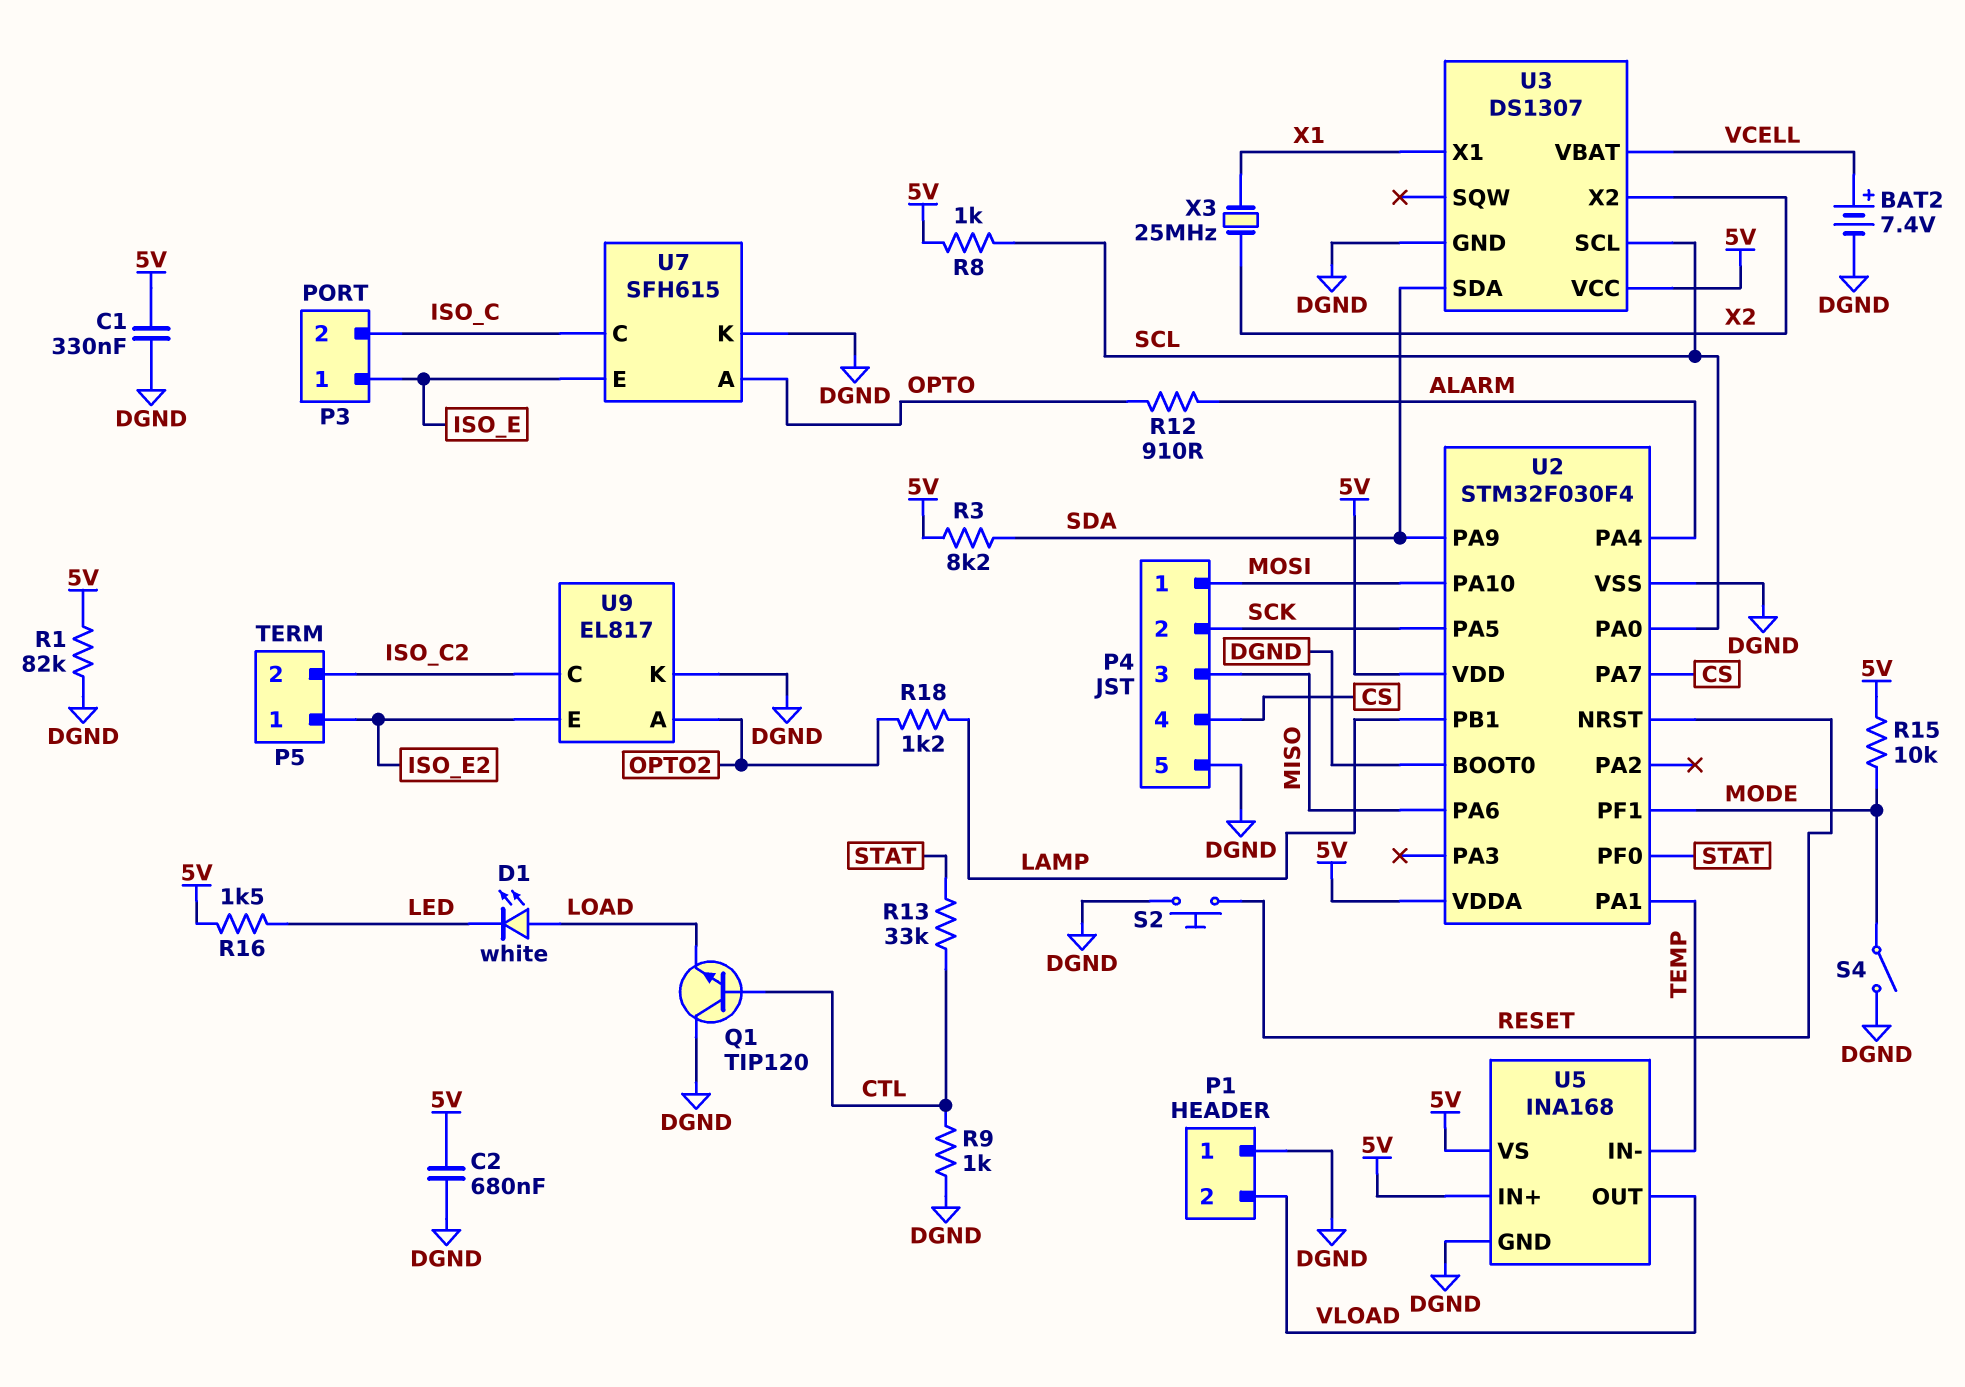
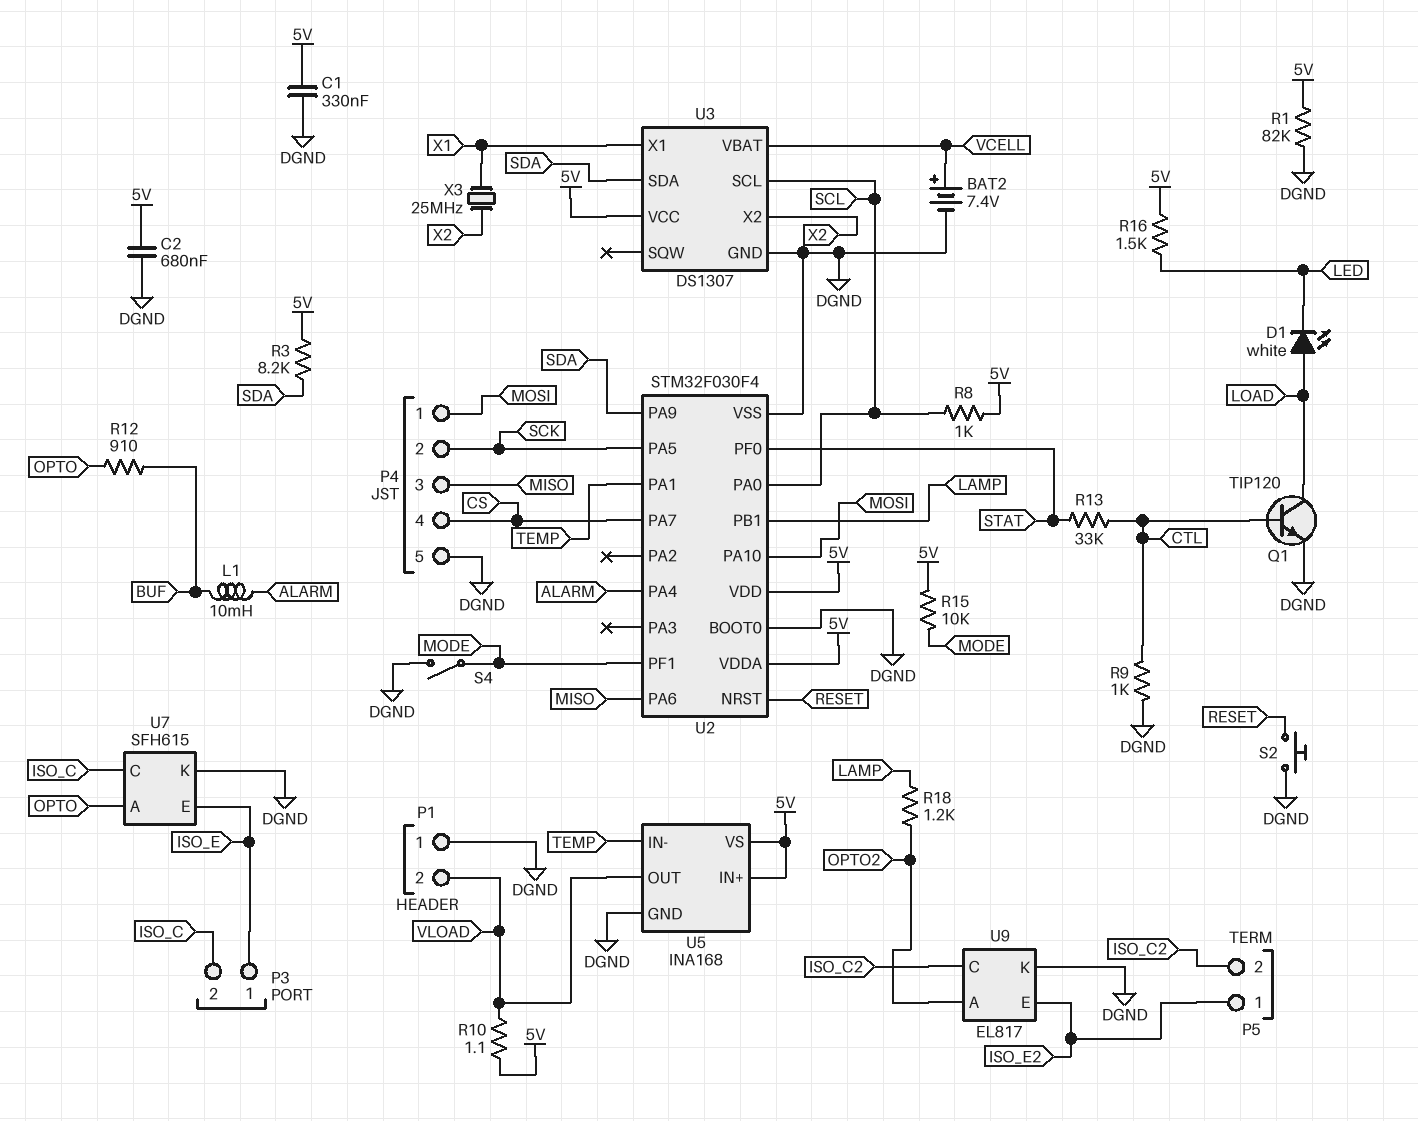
L1: none -> 10mH (ALARM, BUF)
Q1: NPN TIP120 (B CTL, C DGND, E LOAD) -> NPN TIP120 (B CTL, C LOAD, E DGND)
R10: none -> 1.1 (5V, VLOAD)
R12: 910 (ALARM, OPTO) -> 910 (BUF, OPTO)

